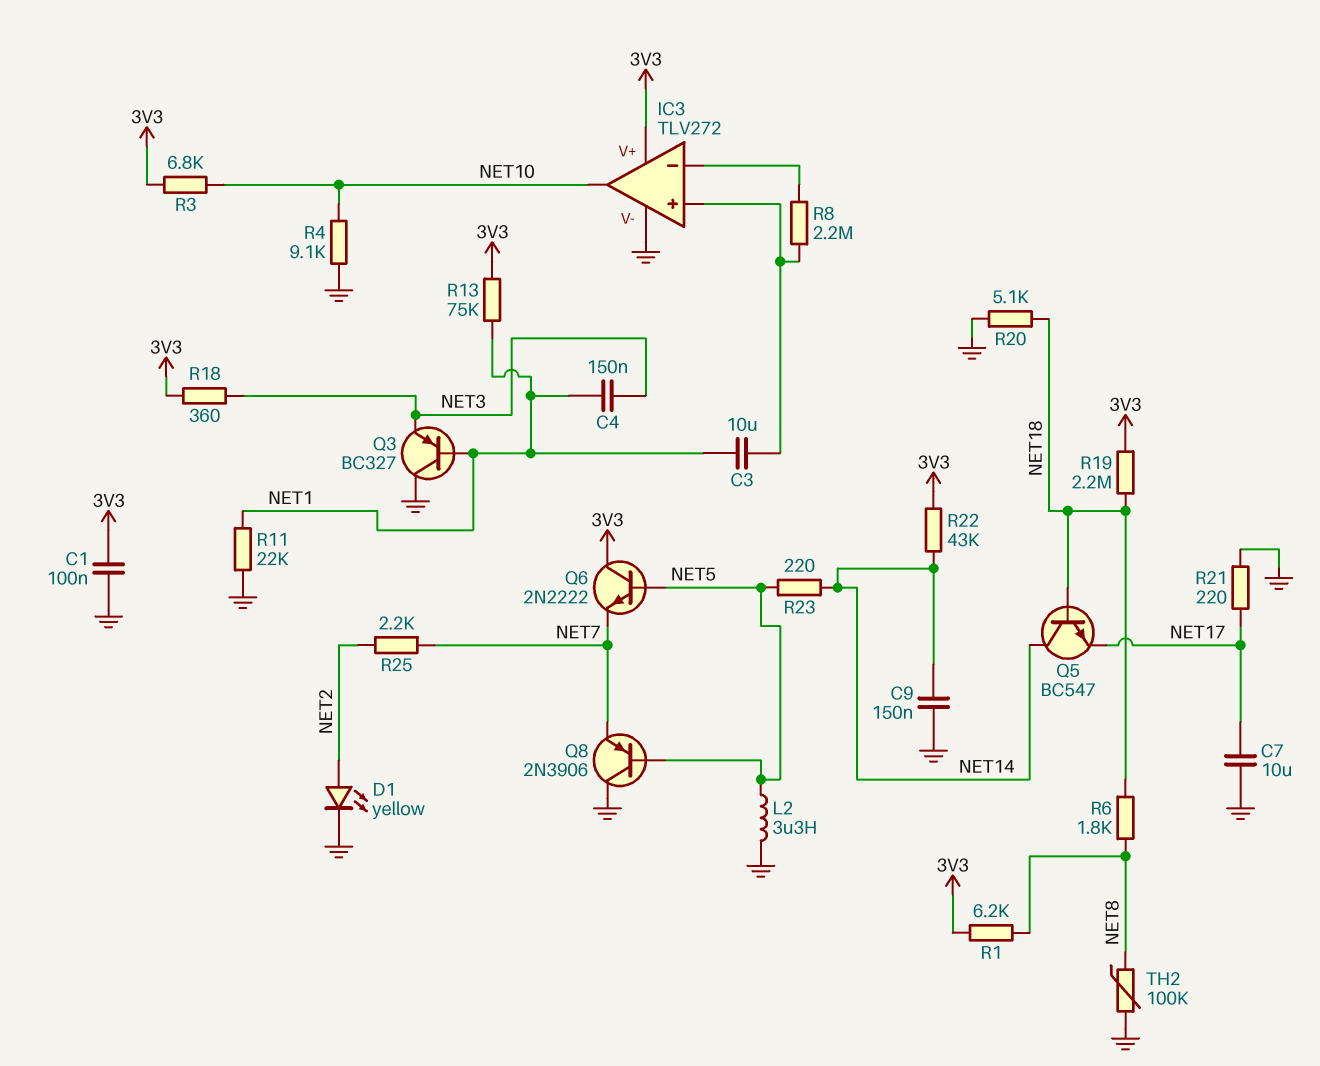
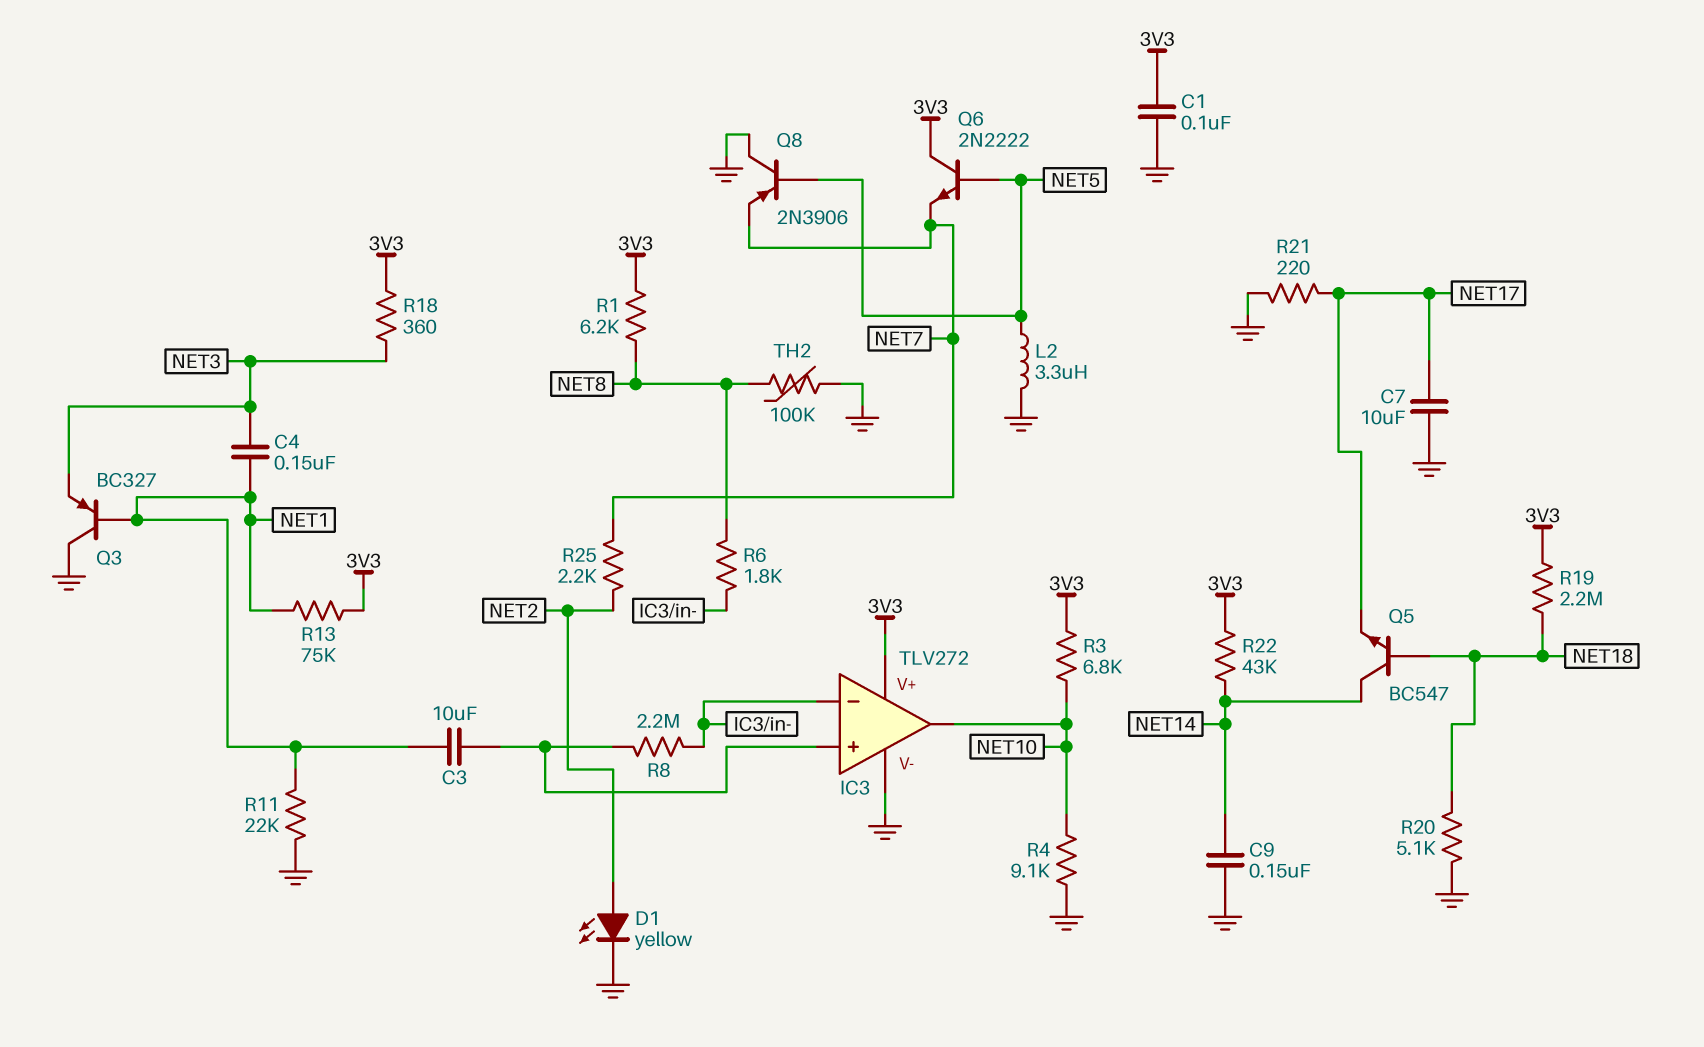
R6: 1.8k (NET8, NET18) -> 1.8k (IC3/in-, NET8)
R23: 220 (NET5, NET14) -> none

